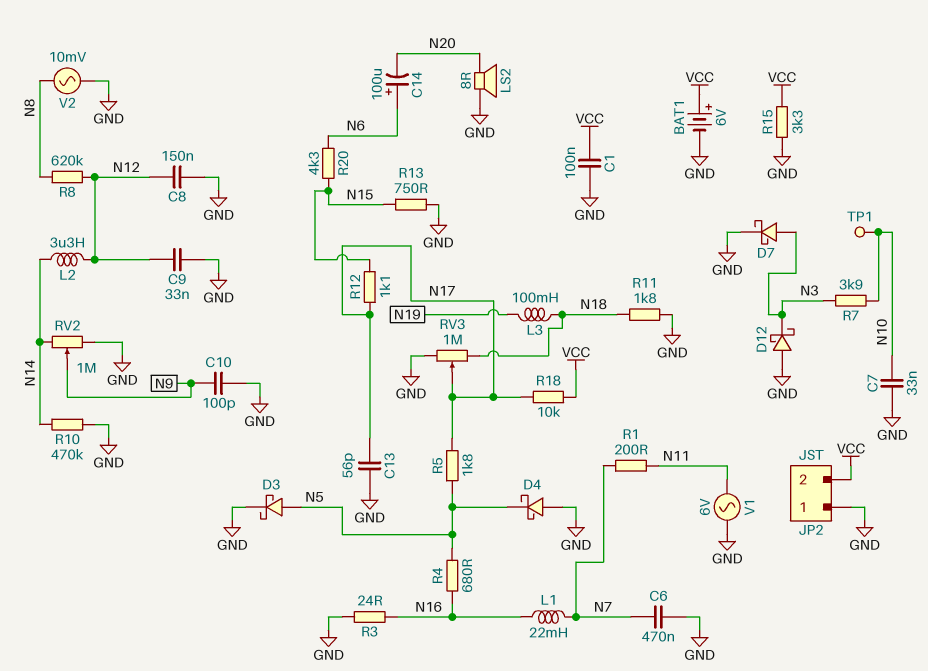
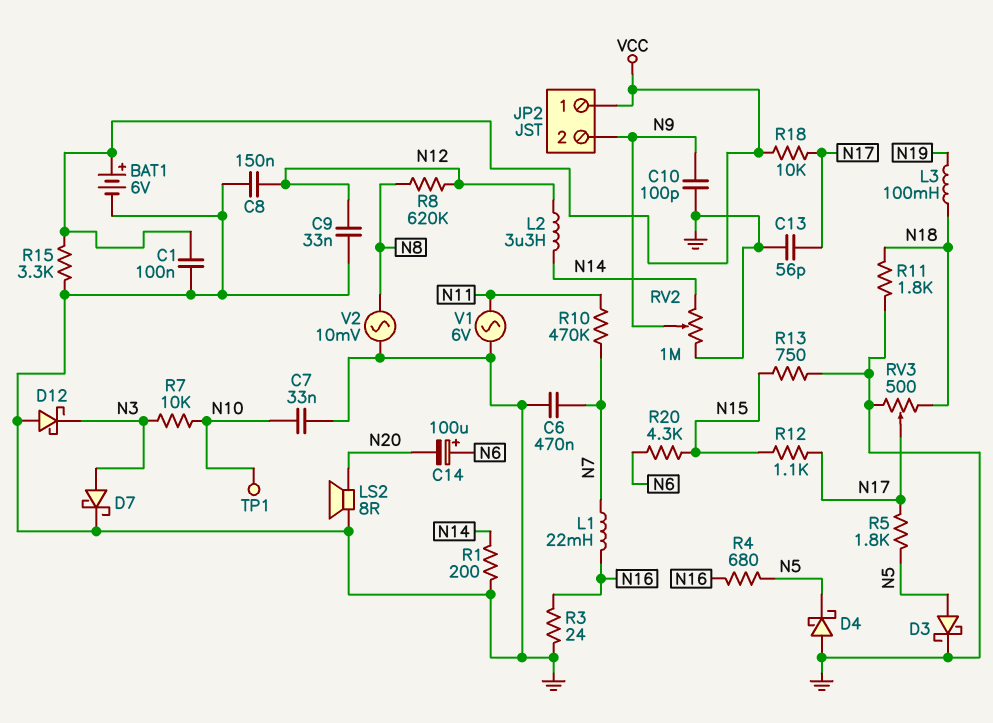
JP2 pin 1: GND -> VCC
JP2 pin 2: VCC -> N9
R1: 200 (N7, N11) -> 200 (GND, N14)
R7: 3.9k (N3, N10) -> 10k (N3, N10)
R10: 470k (GND, N14) -> 470k (N7, N11)
RV3: 1M (GND, N18, wiper N17) -> 500 (GND, N18, wiper N17)

